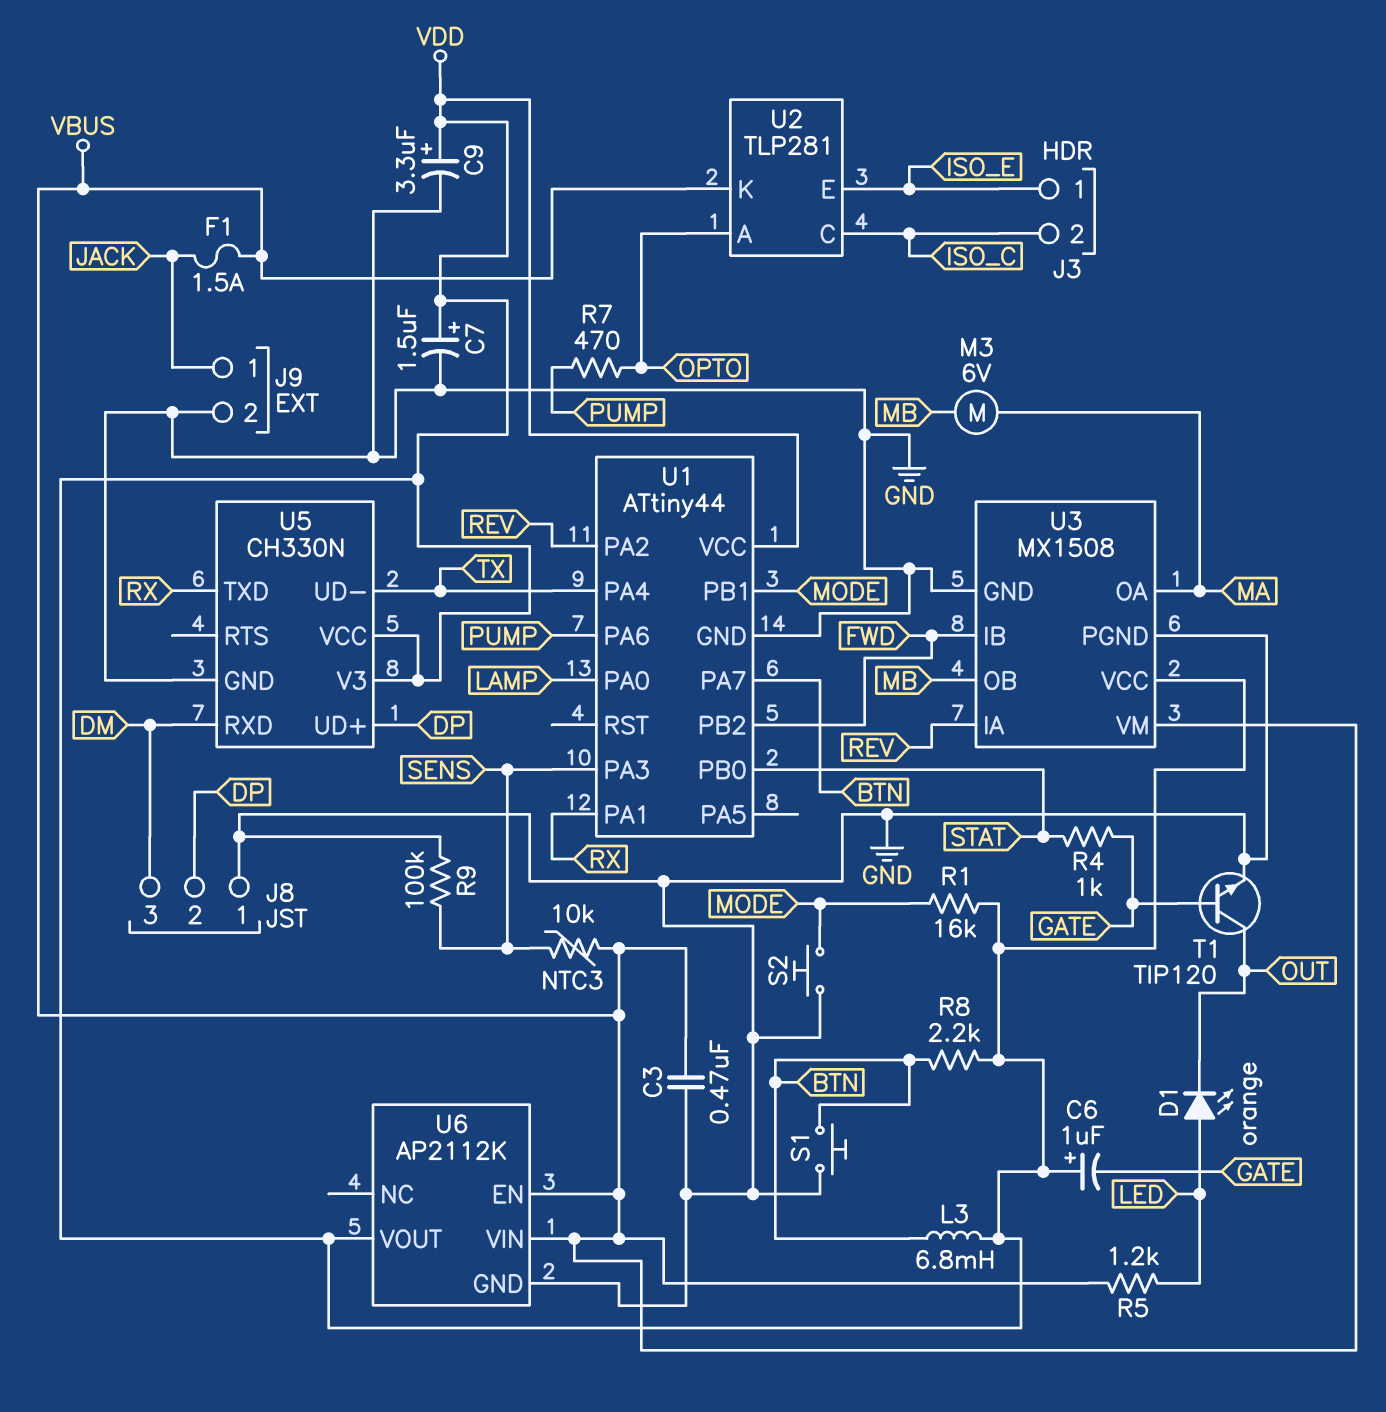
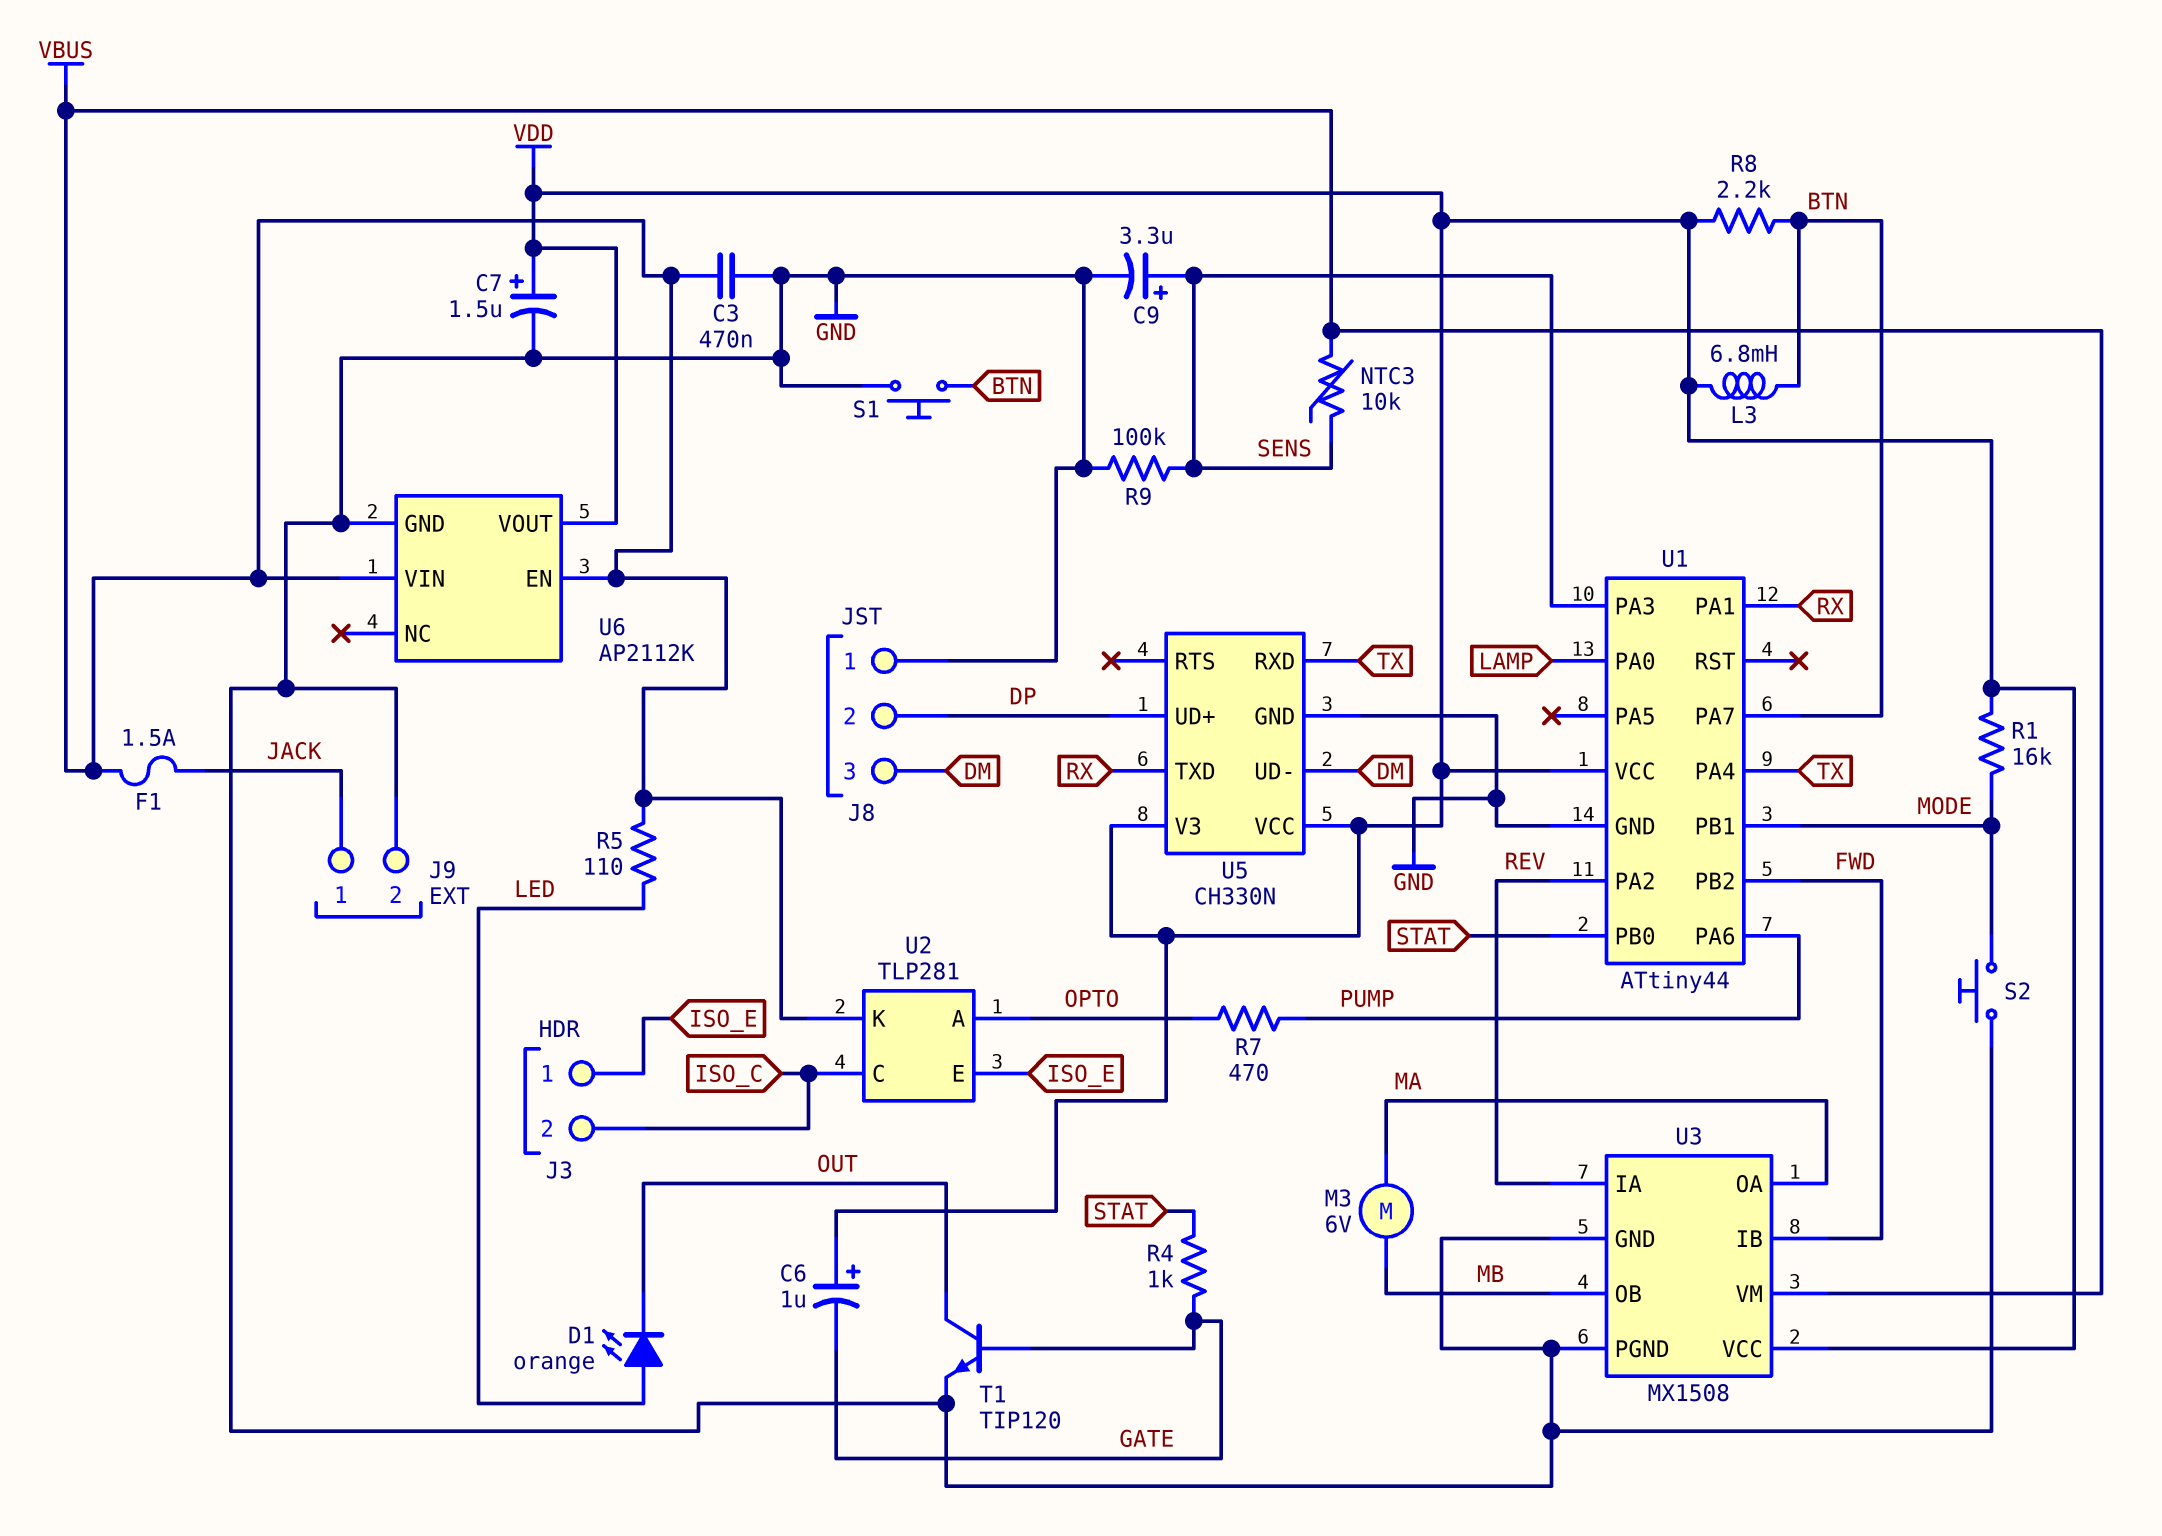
C9: 3.3uF (plus VDD, minus GND) -> 3.3uF (plus SENS, minus GND)
R5: 1.2k (LED, VBUS) -> 110 (LED, VBUS)
U5 pin RXD: DM -> TX
U5 pin UD-: TX -> DM

